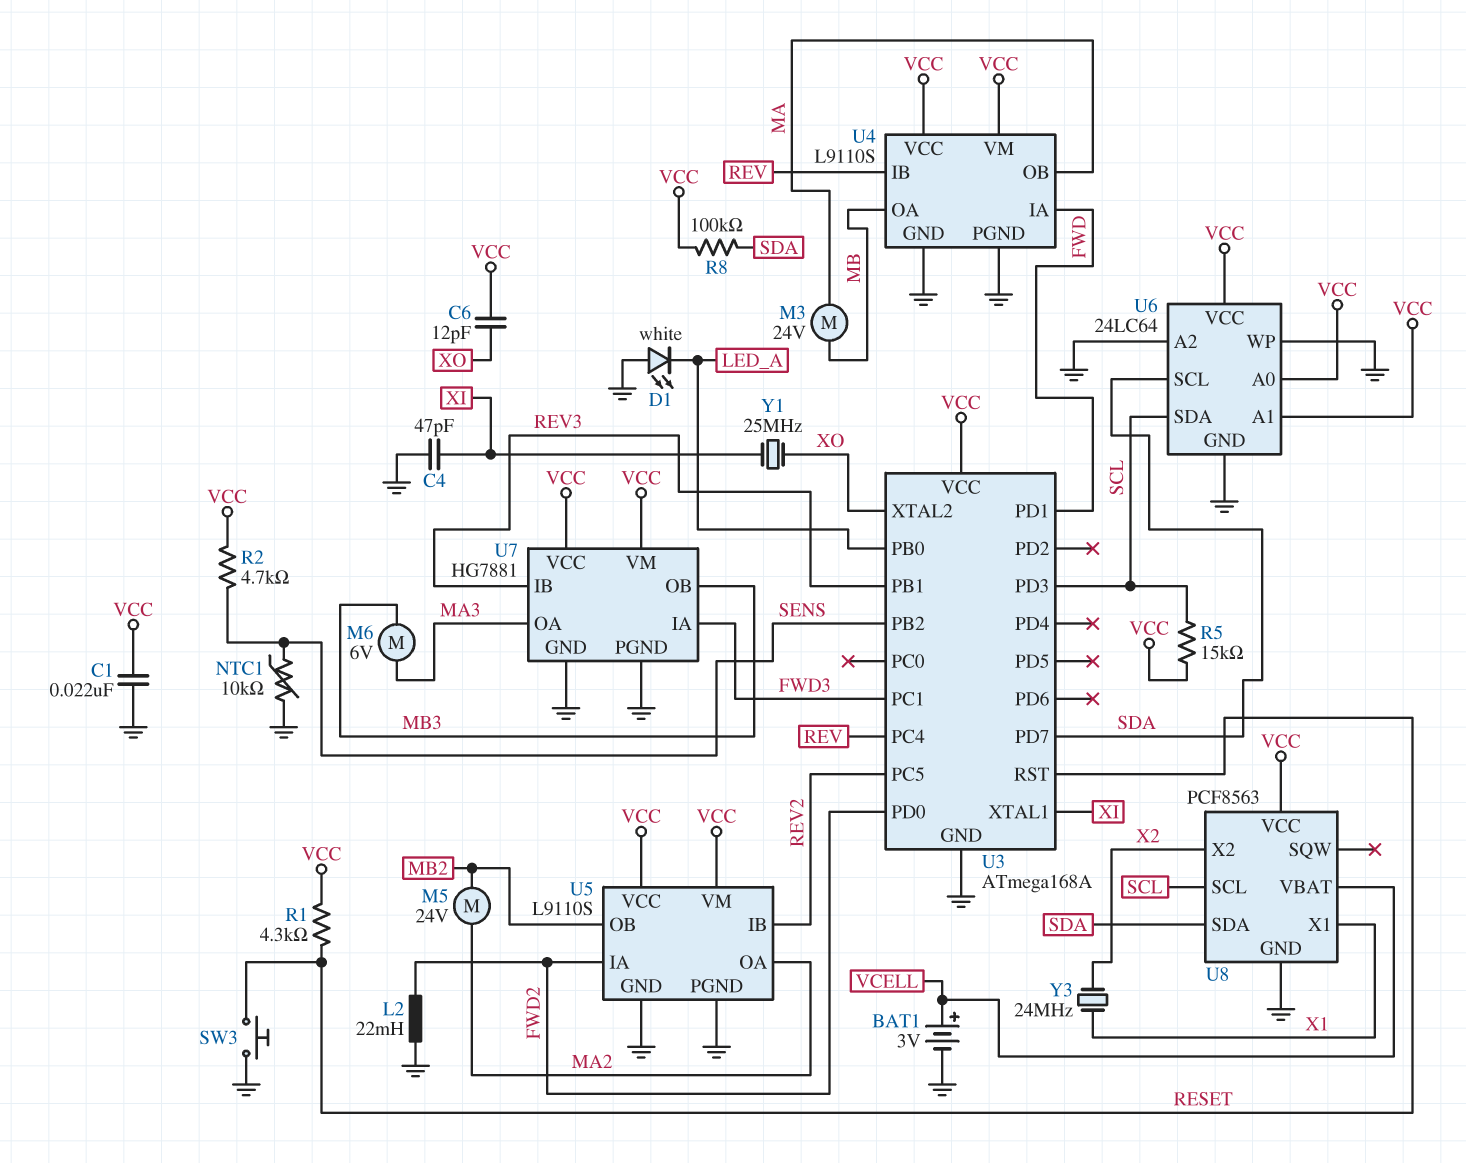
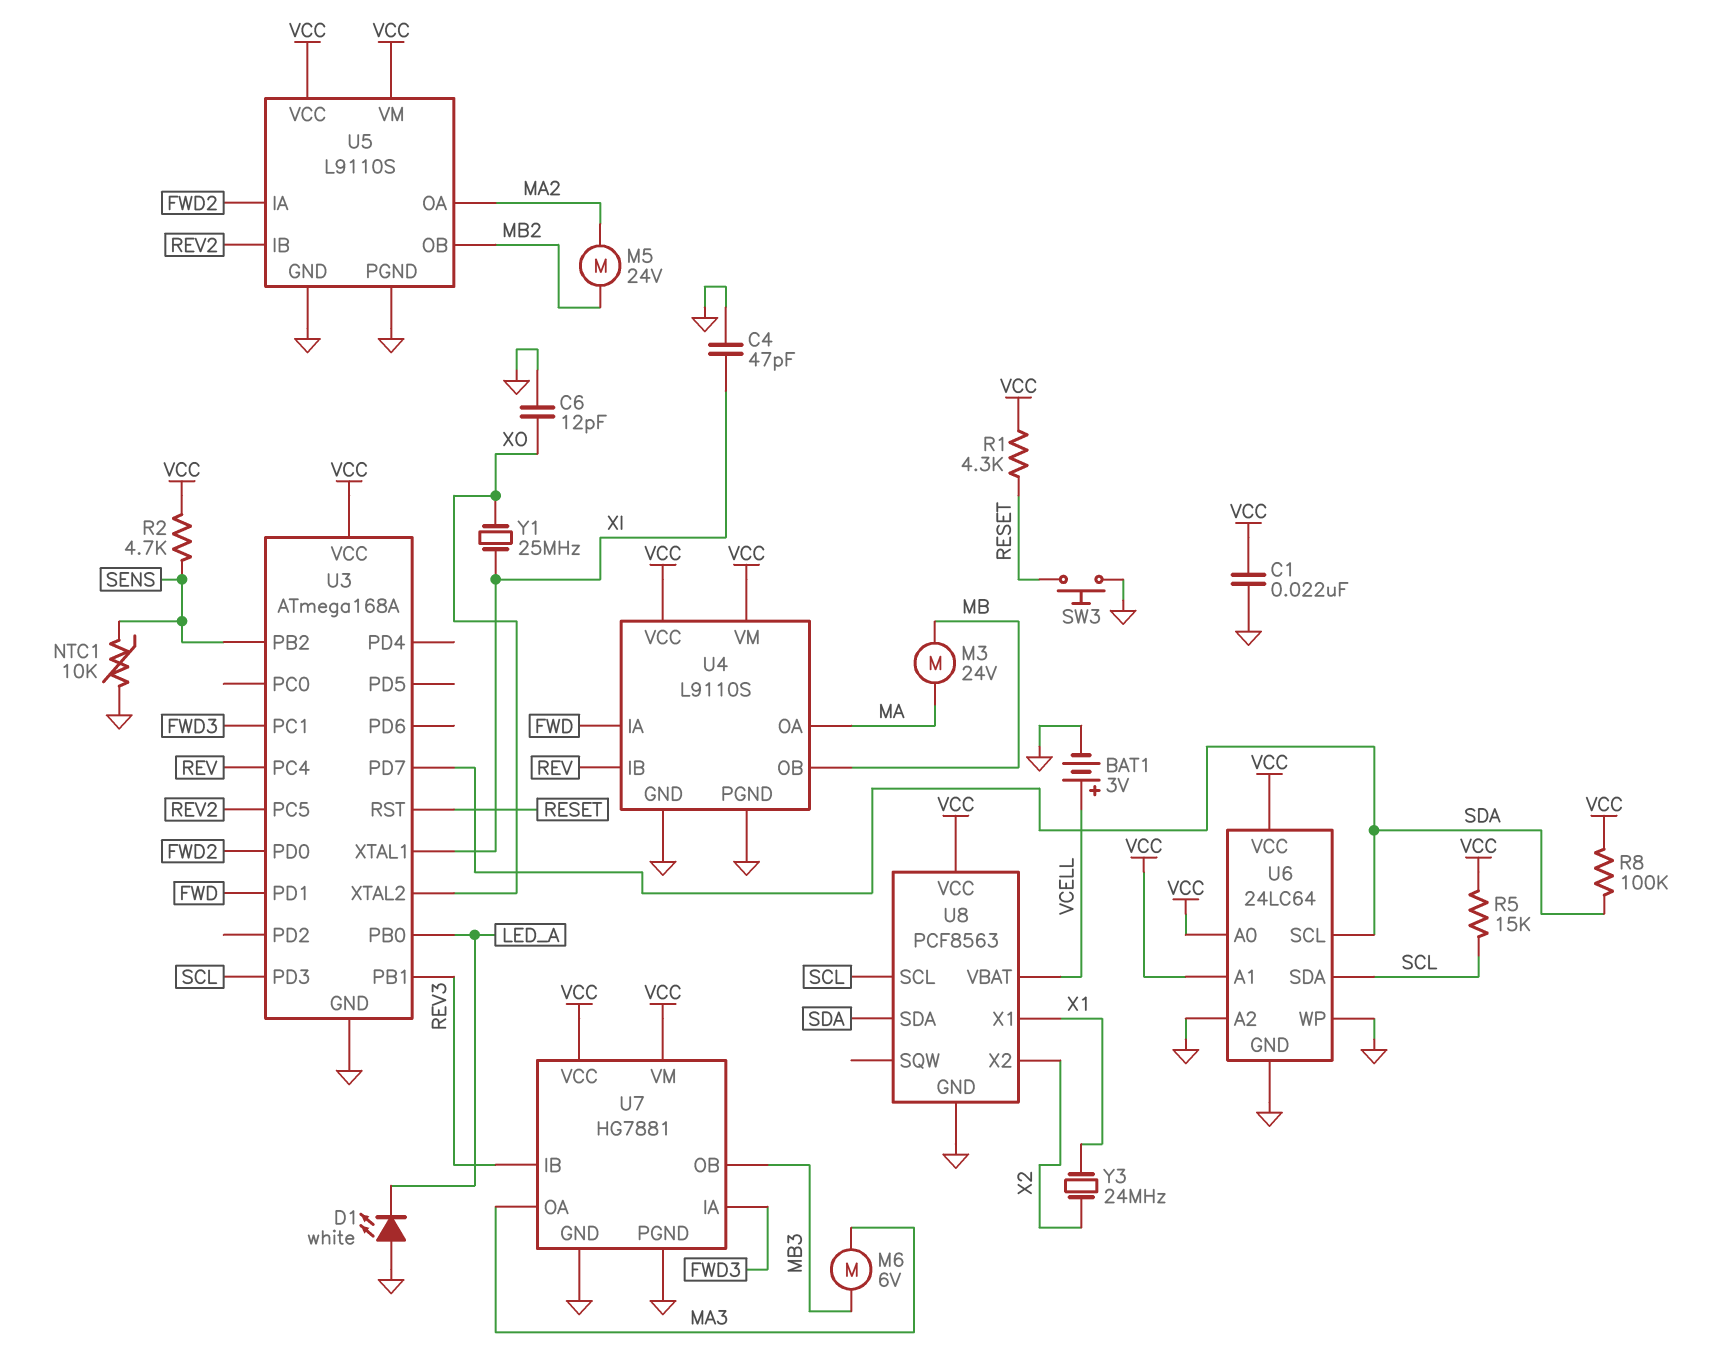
C6: 12pF (VCC, XO) -> 12pF (GND, XO)
L2: 22mH (FWD2, GND) -> none
U4 pin OA: MB -> MA
U4 pin OB: MA -> MB

